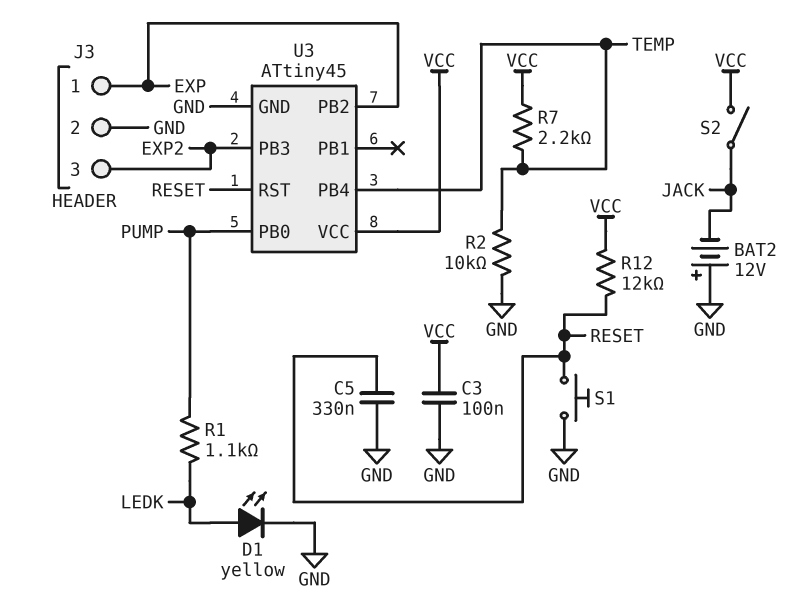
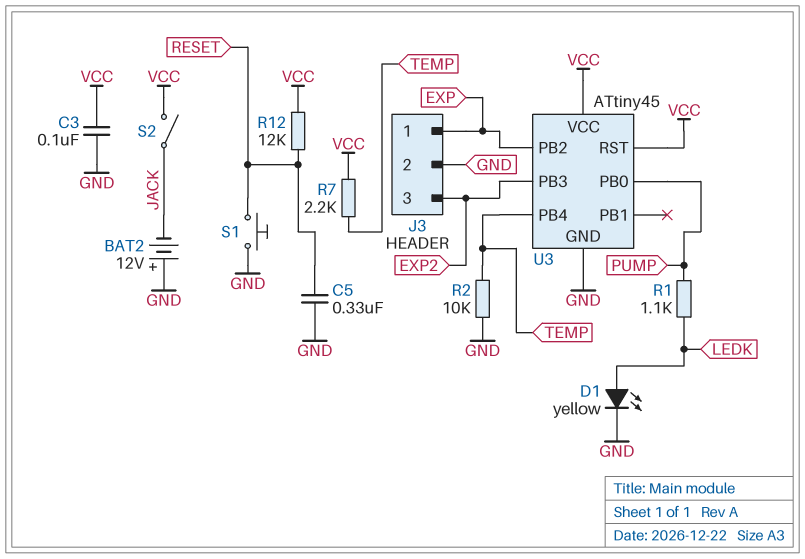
U3 pin RST: RESET -> VCC

